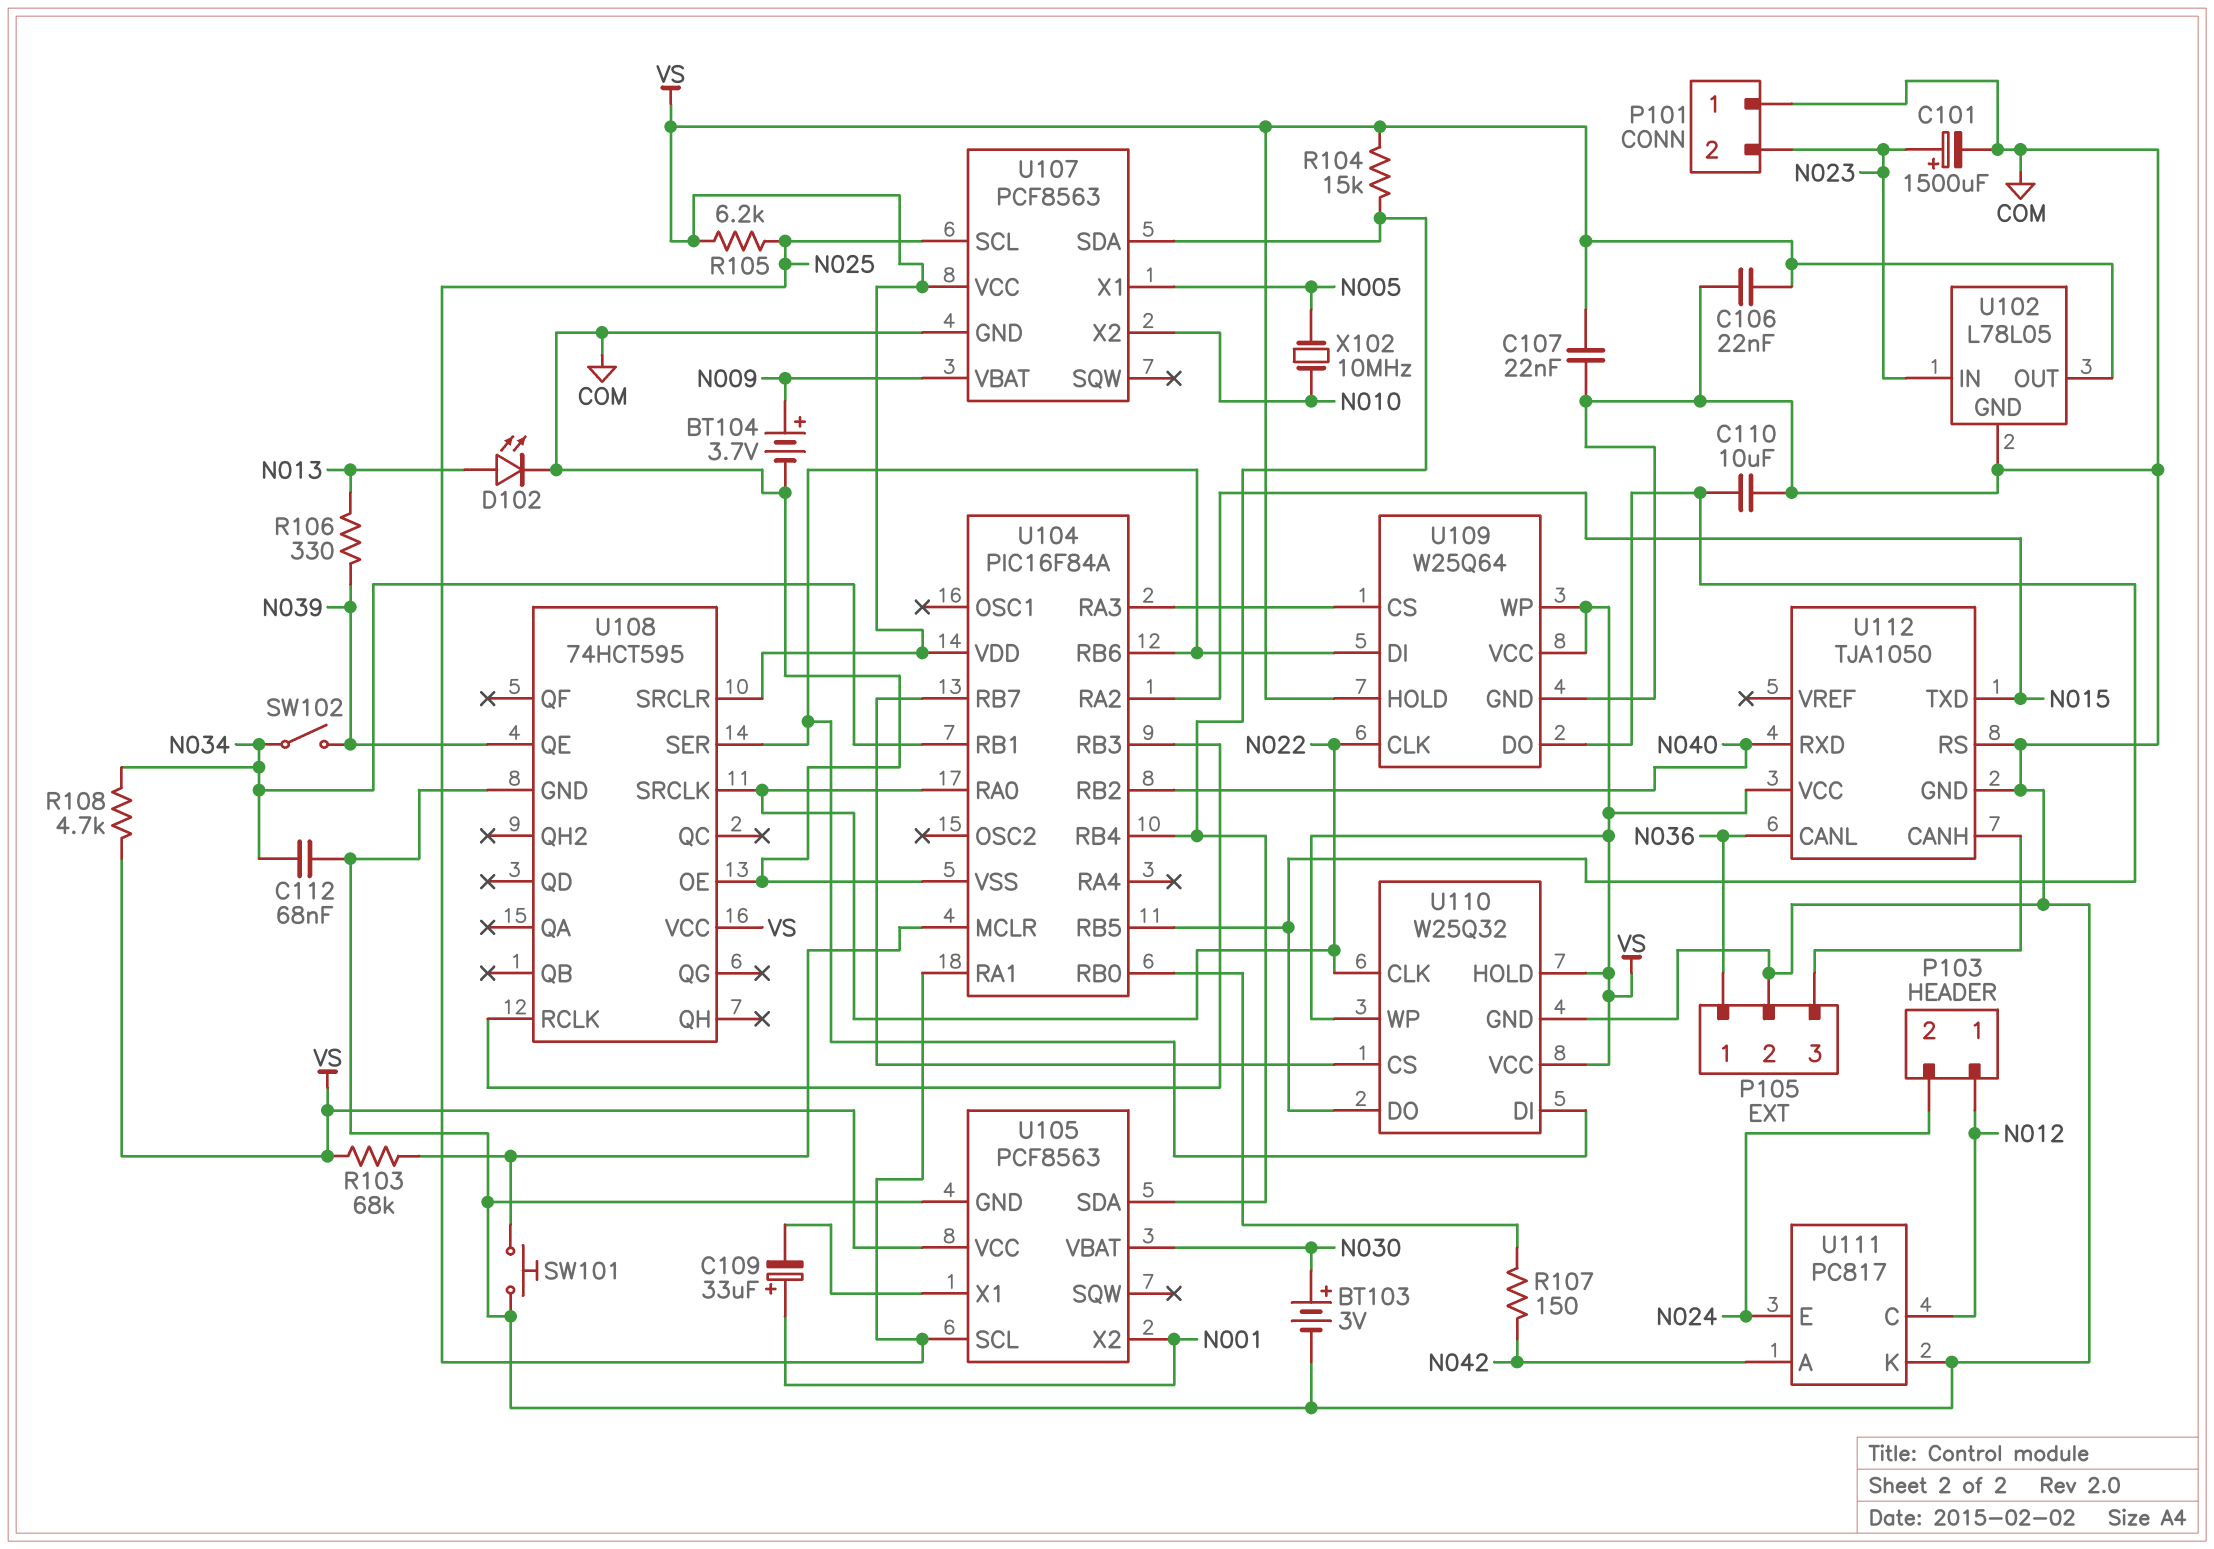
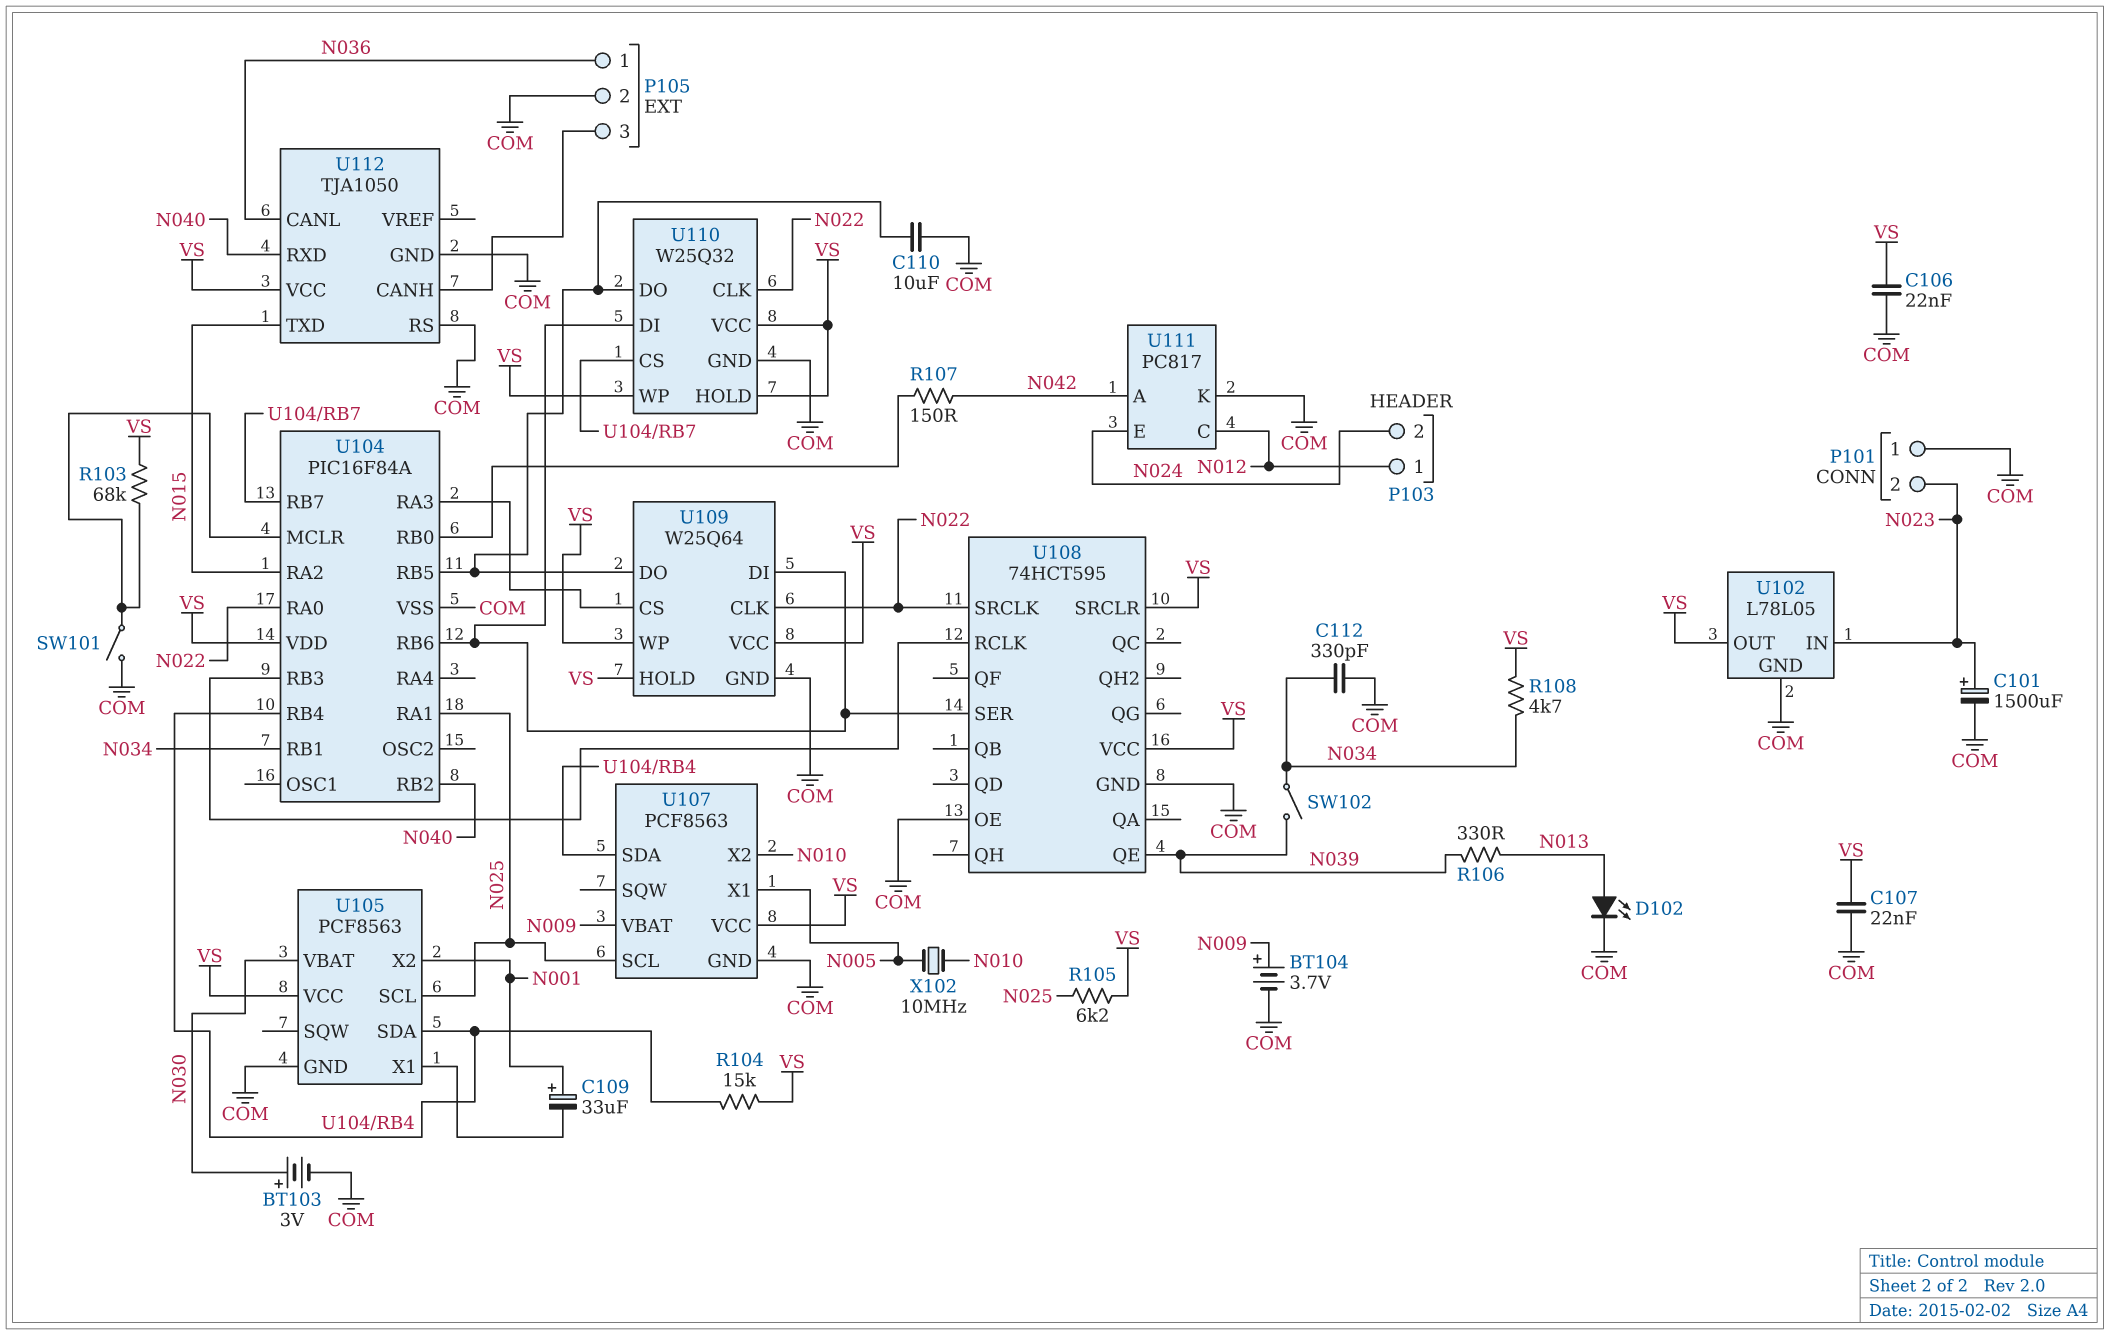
C112: 68nF (COM, N034) -> 330pF (COM, N034)
SW101: button (COM, U104/MCLR) -> switch (COM, U104/MCLR)

